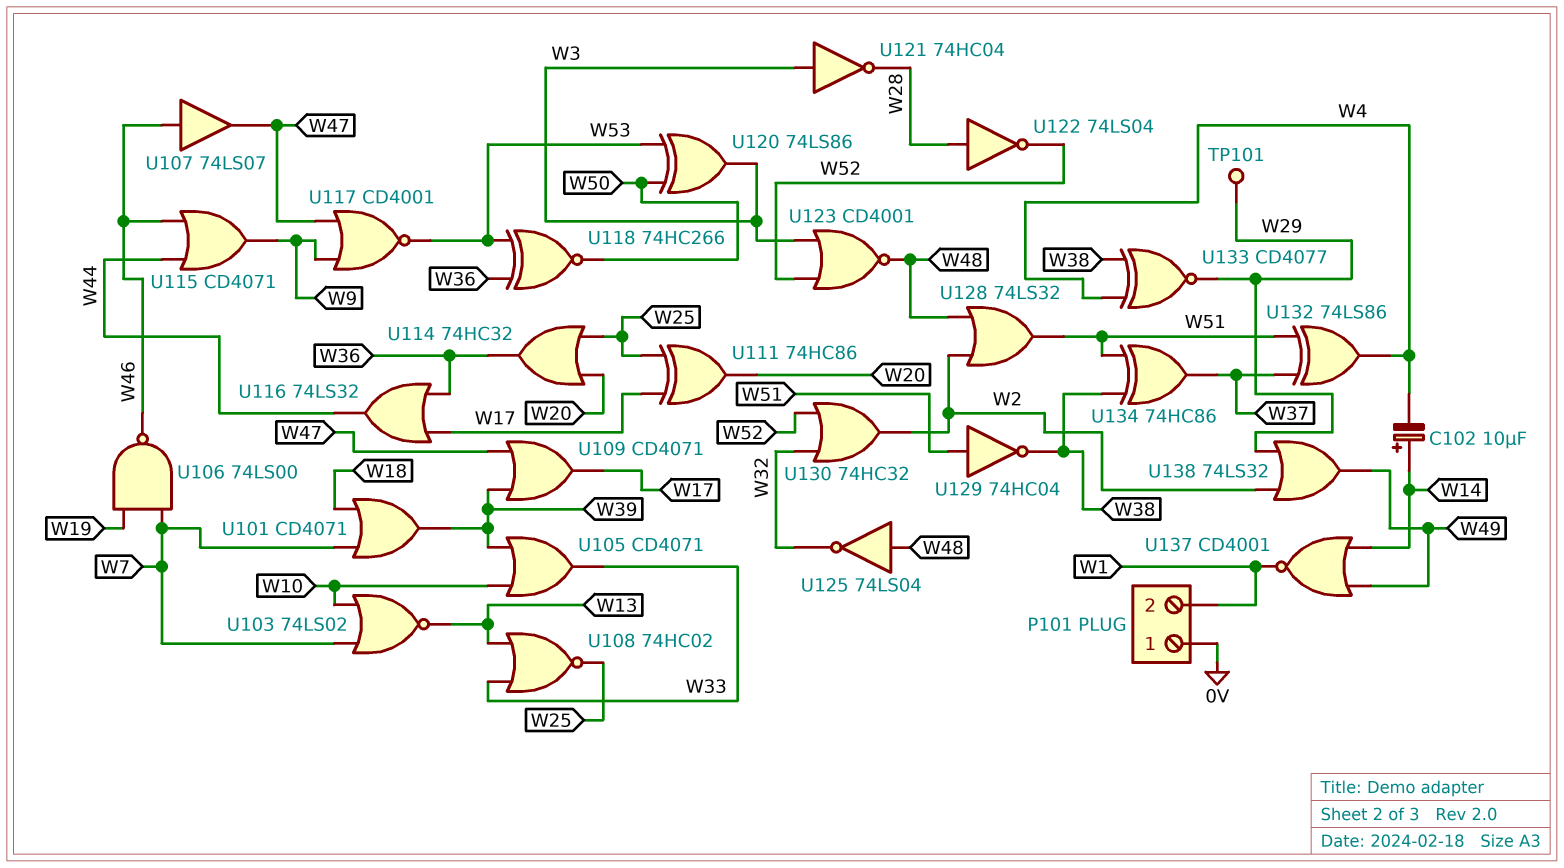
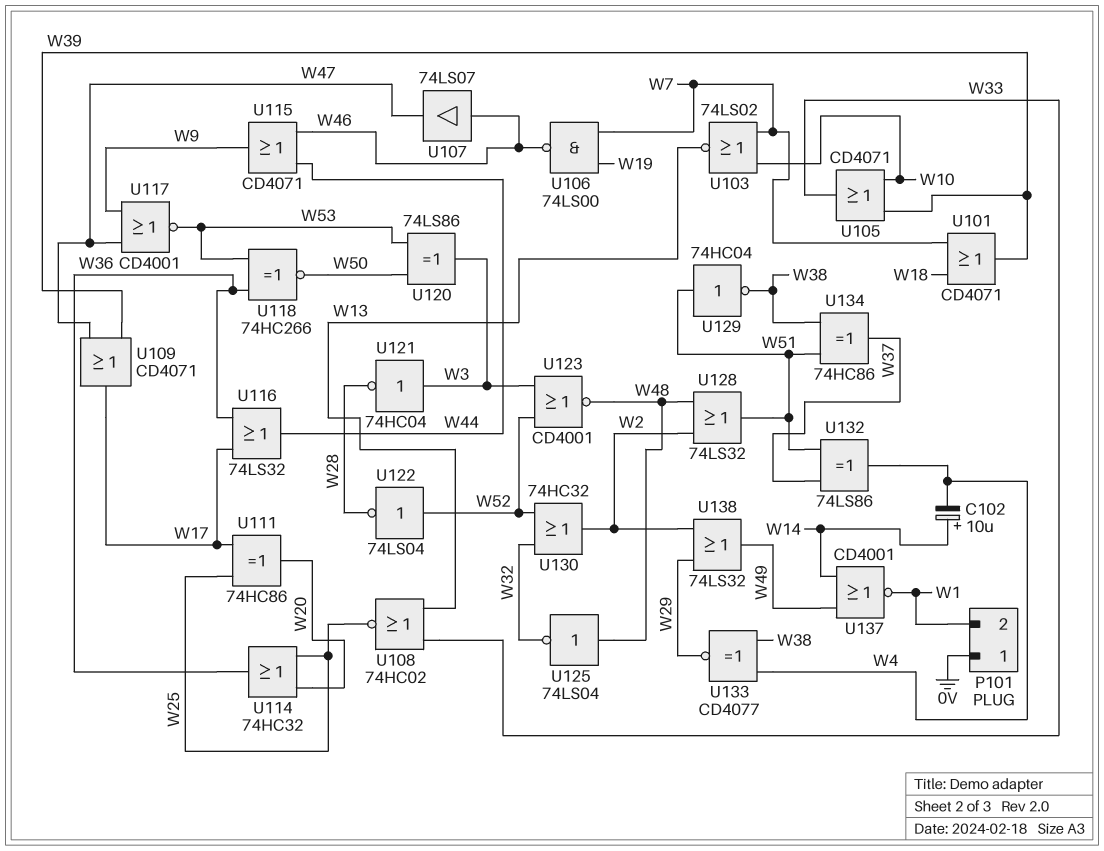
TP101: test point (W29) -> none
U122: NOT 74LS04 (in W28, out W52) -> NOT 74LS04 (in W52, out W28)

